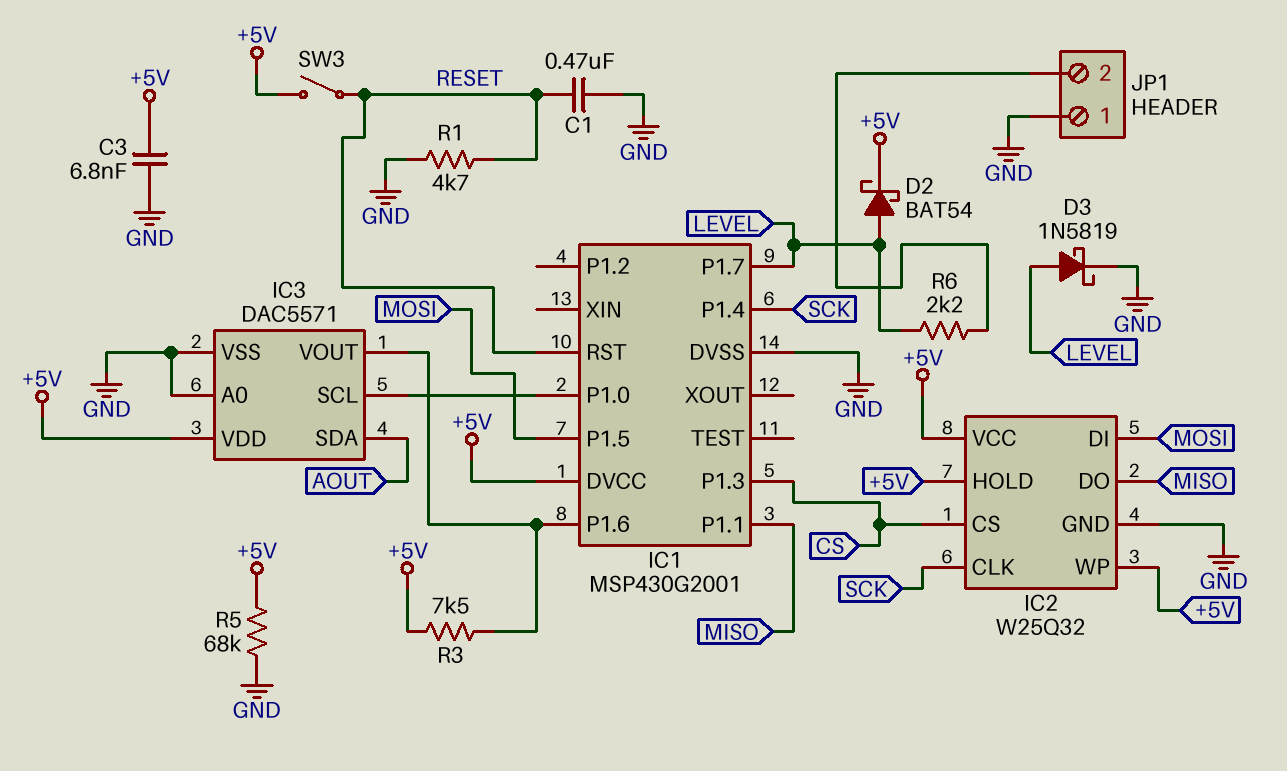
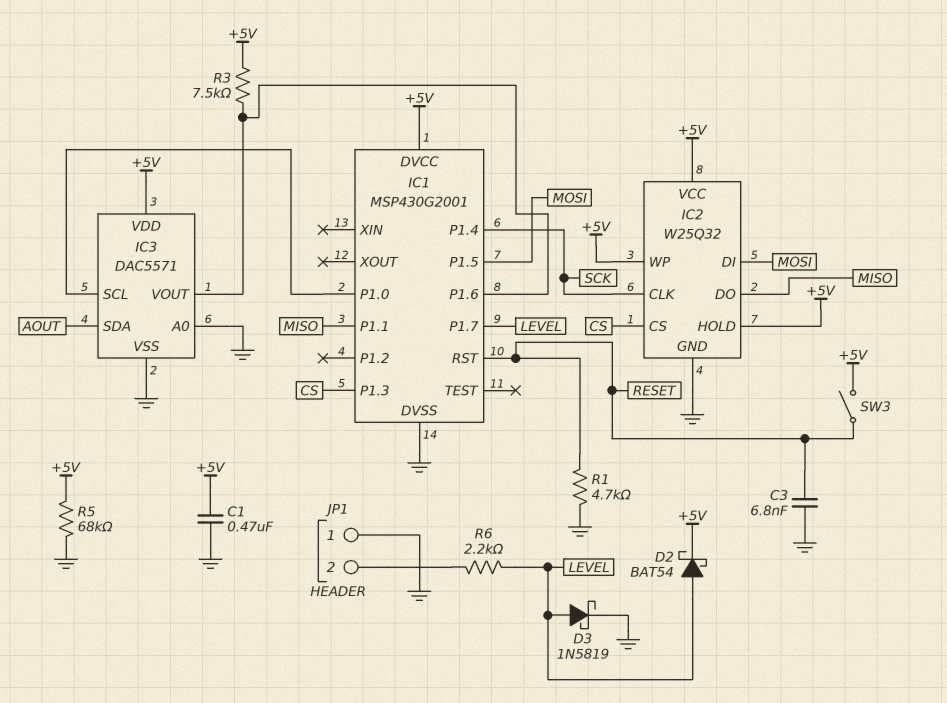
C1: 470nF (GND, RESET) -> 470nF (+5V, GND)
C3: 6.8nF (+5V, GND) -> 6.8nF (GND, RESET)

